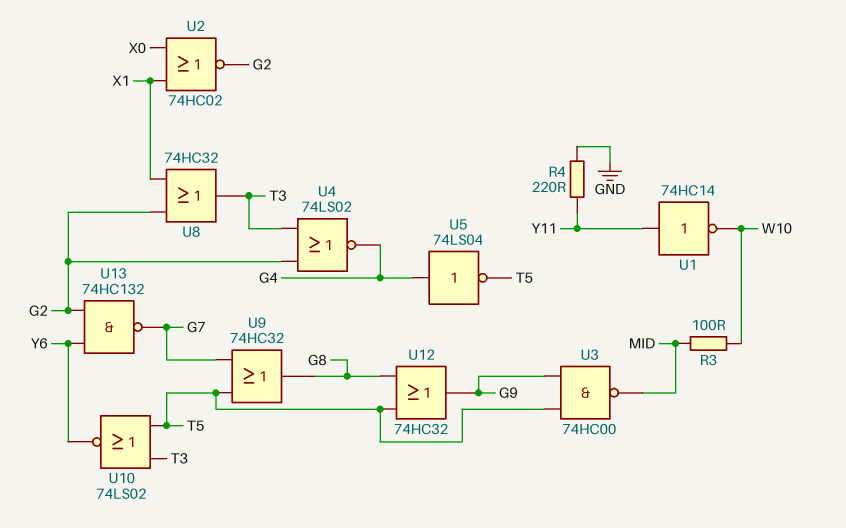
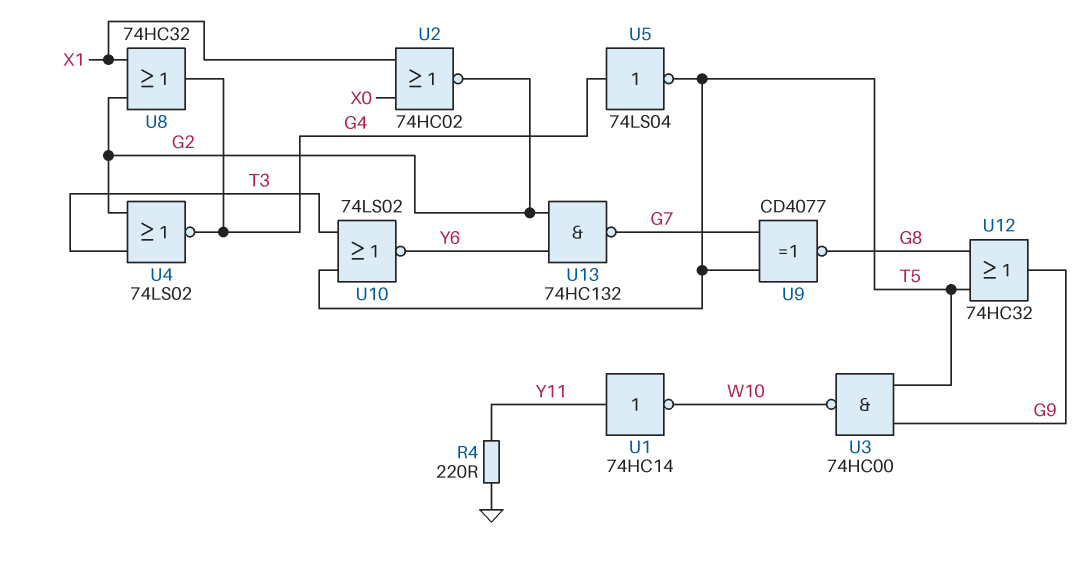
R3: 100 (MID, W10) -> none
U3: NAND 74HC00 (in G9, in T5, out MID) -> NAND 74HC00 (in G9, in T5, out W10)
U8: OR 74HC32 (in G2, in X1, out T3) -> OR 74HC32 (in G2, in X1, out G4)
U9: OR 74HC32 (in G7, in T5, out G8) -> XNOR CD4077 (in G7, in T5, out G8)

